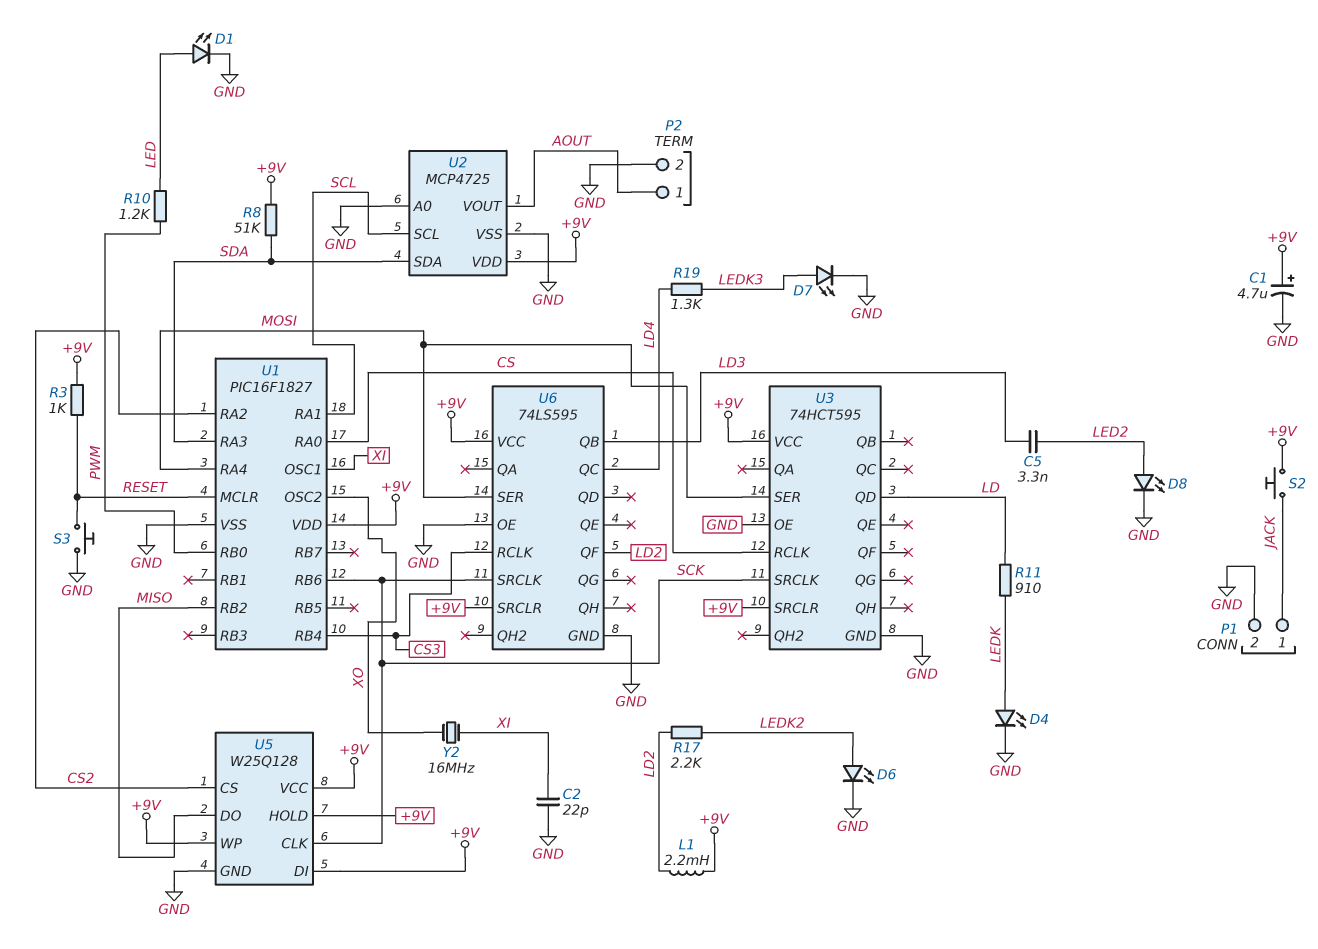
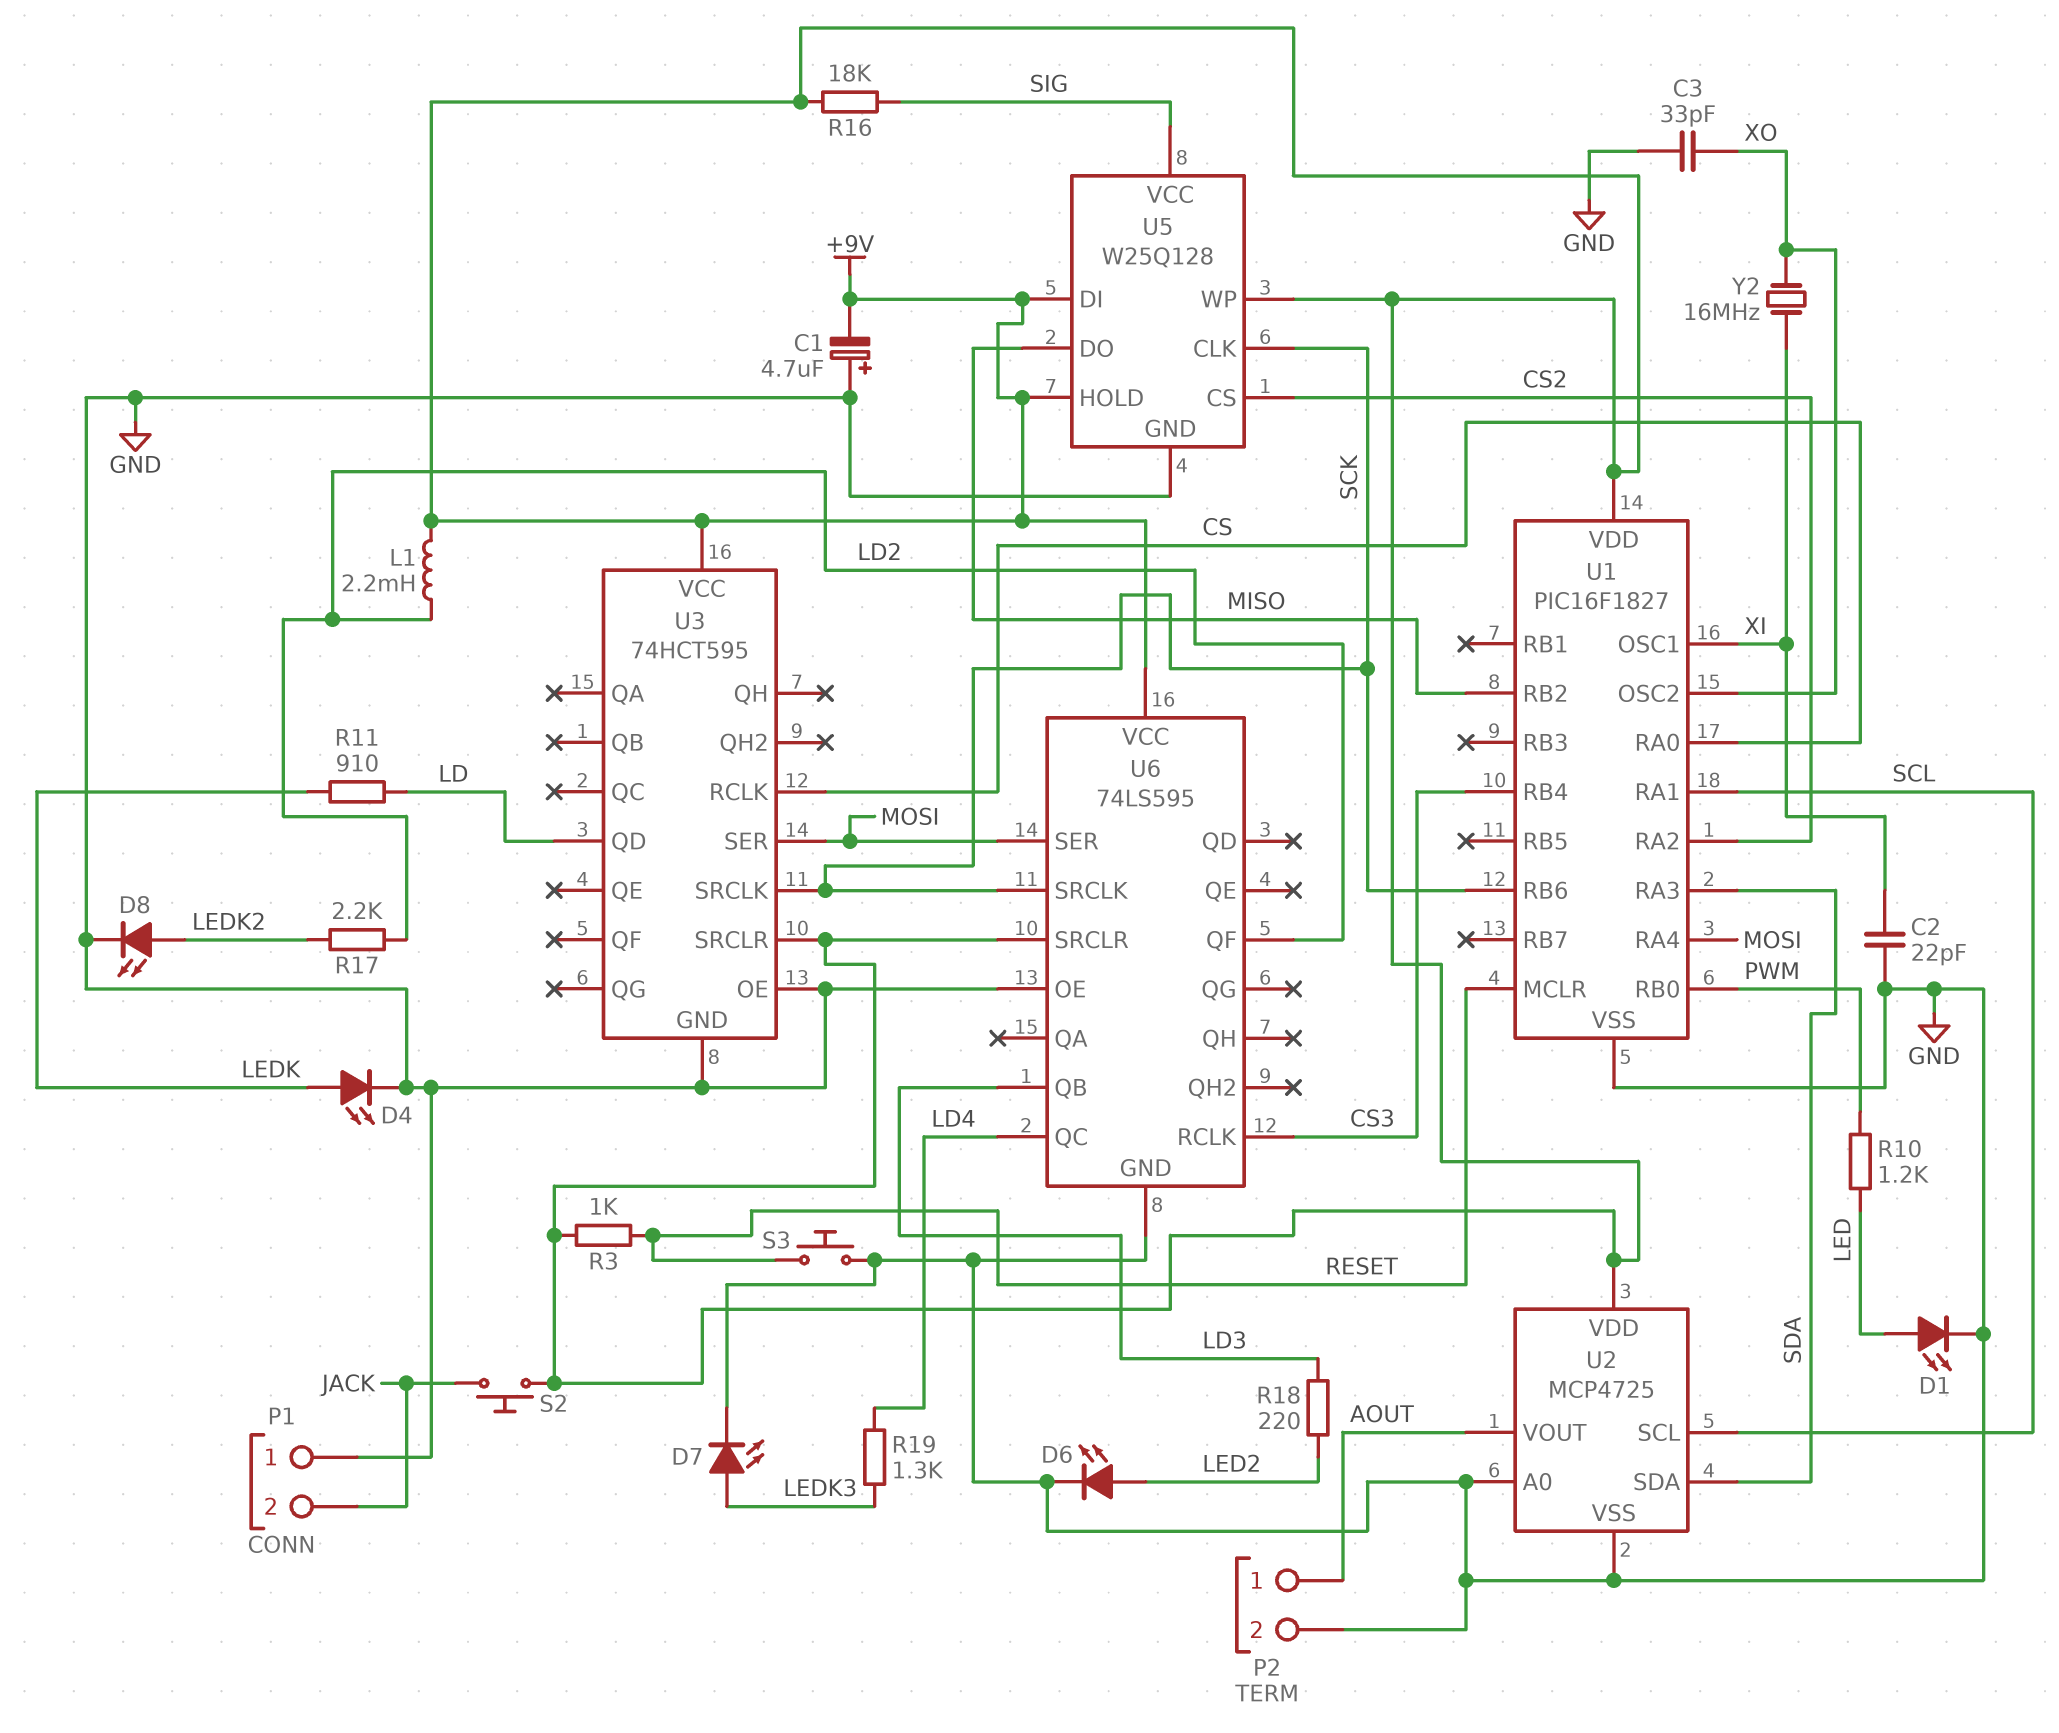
C1: 4.7uF (plus +9V, minus GND) -> 4.7uF (plus GND, minus +9V)
C3: none -> 33pF (GND, XO)
C5: 3.3nF (LD3, LED2) -> none
D6: LED (A LEDK2, K GND) -> LED (A LED2, K GND)
D8: LED (A LED2, K GND) -> LED (A LEDK2, K GND)
P1 pin 1: JACK -> GND
P1 pin 2: GND -> JACK
R8: 51k (+9V, SDA) -> none
R16: none -> 18k (+9V, SIG)
R18: none -> 220 (LD3, LED2)
U5 pin VCC: +9V -> SIG

